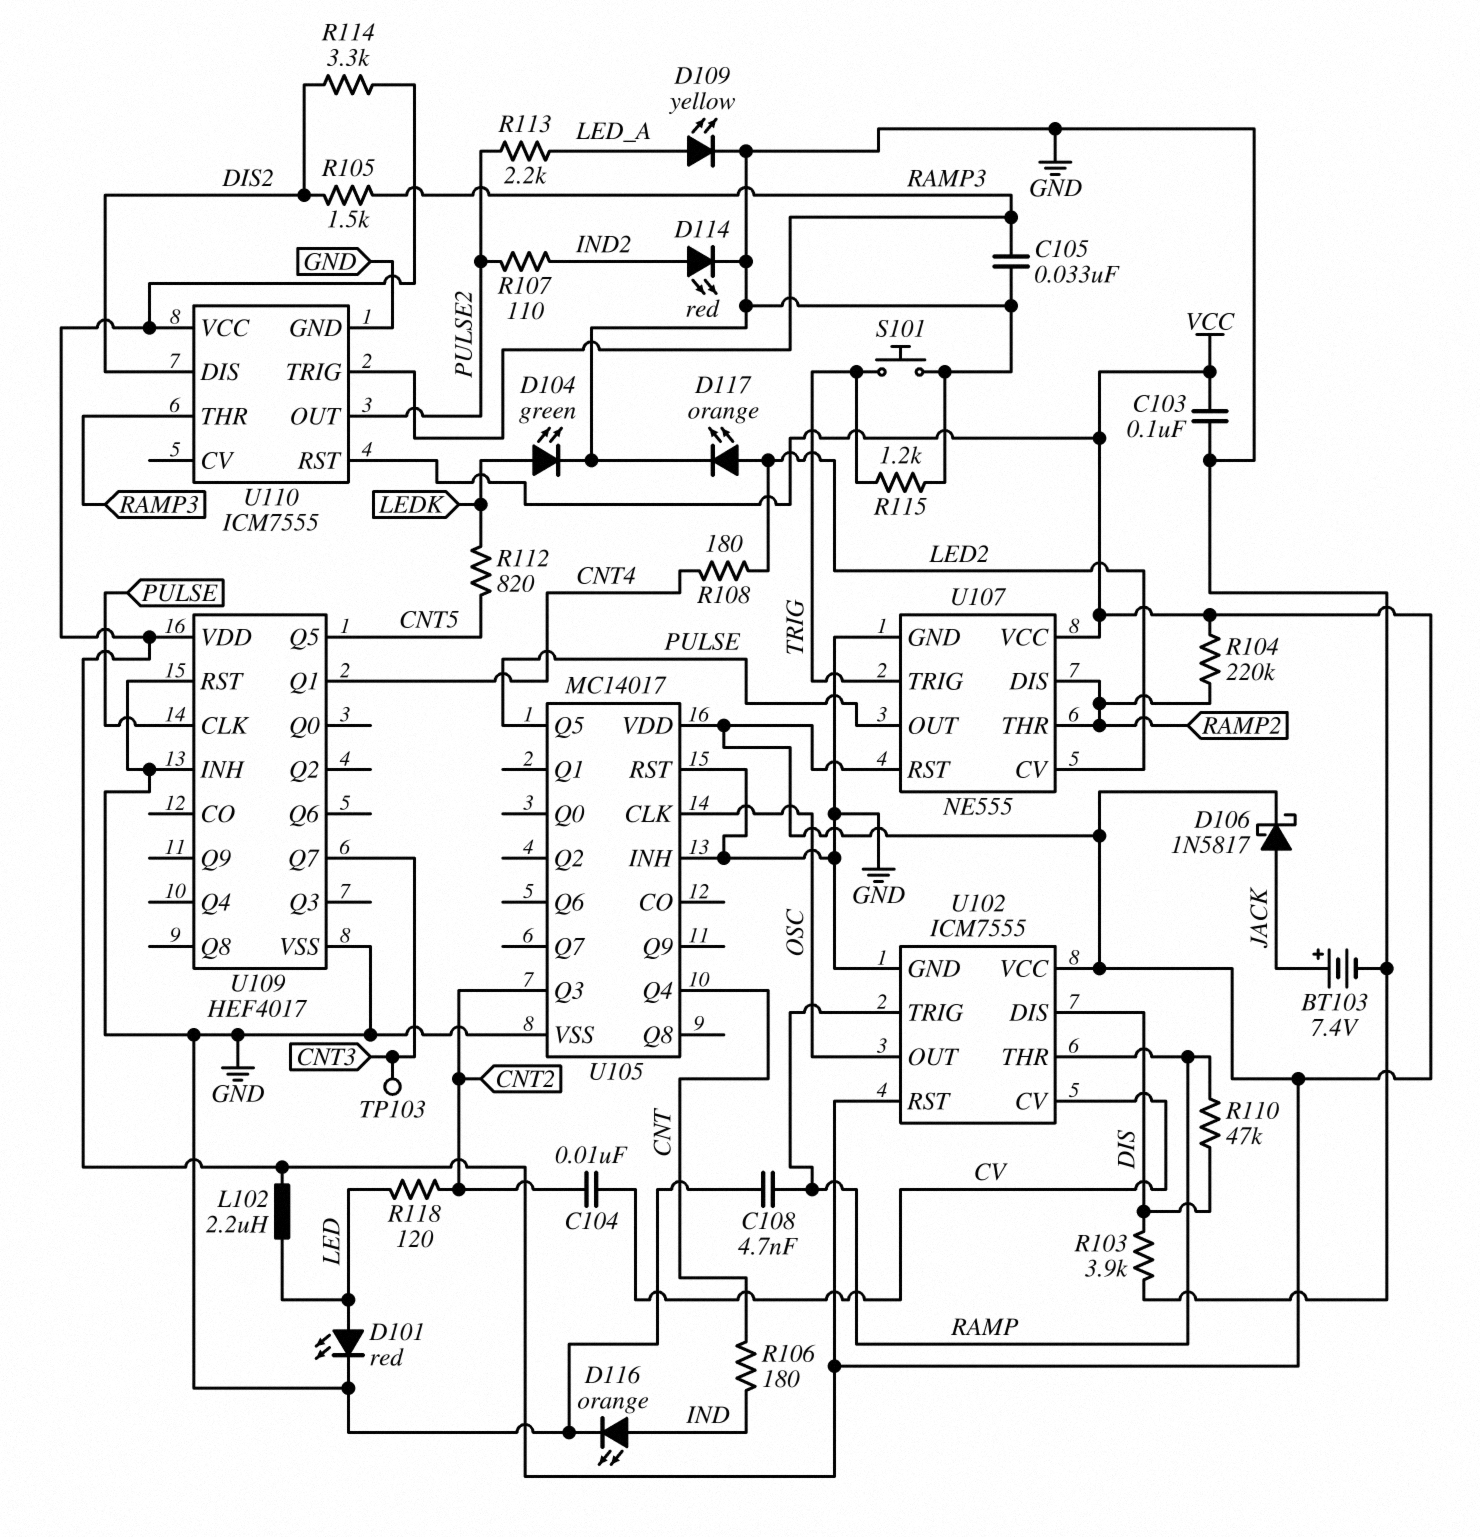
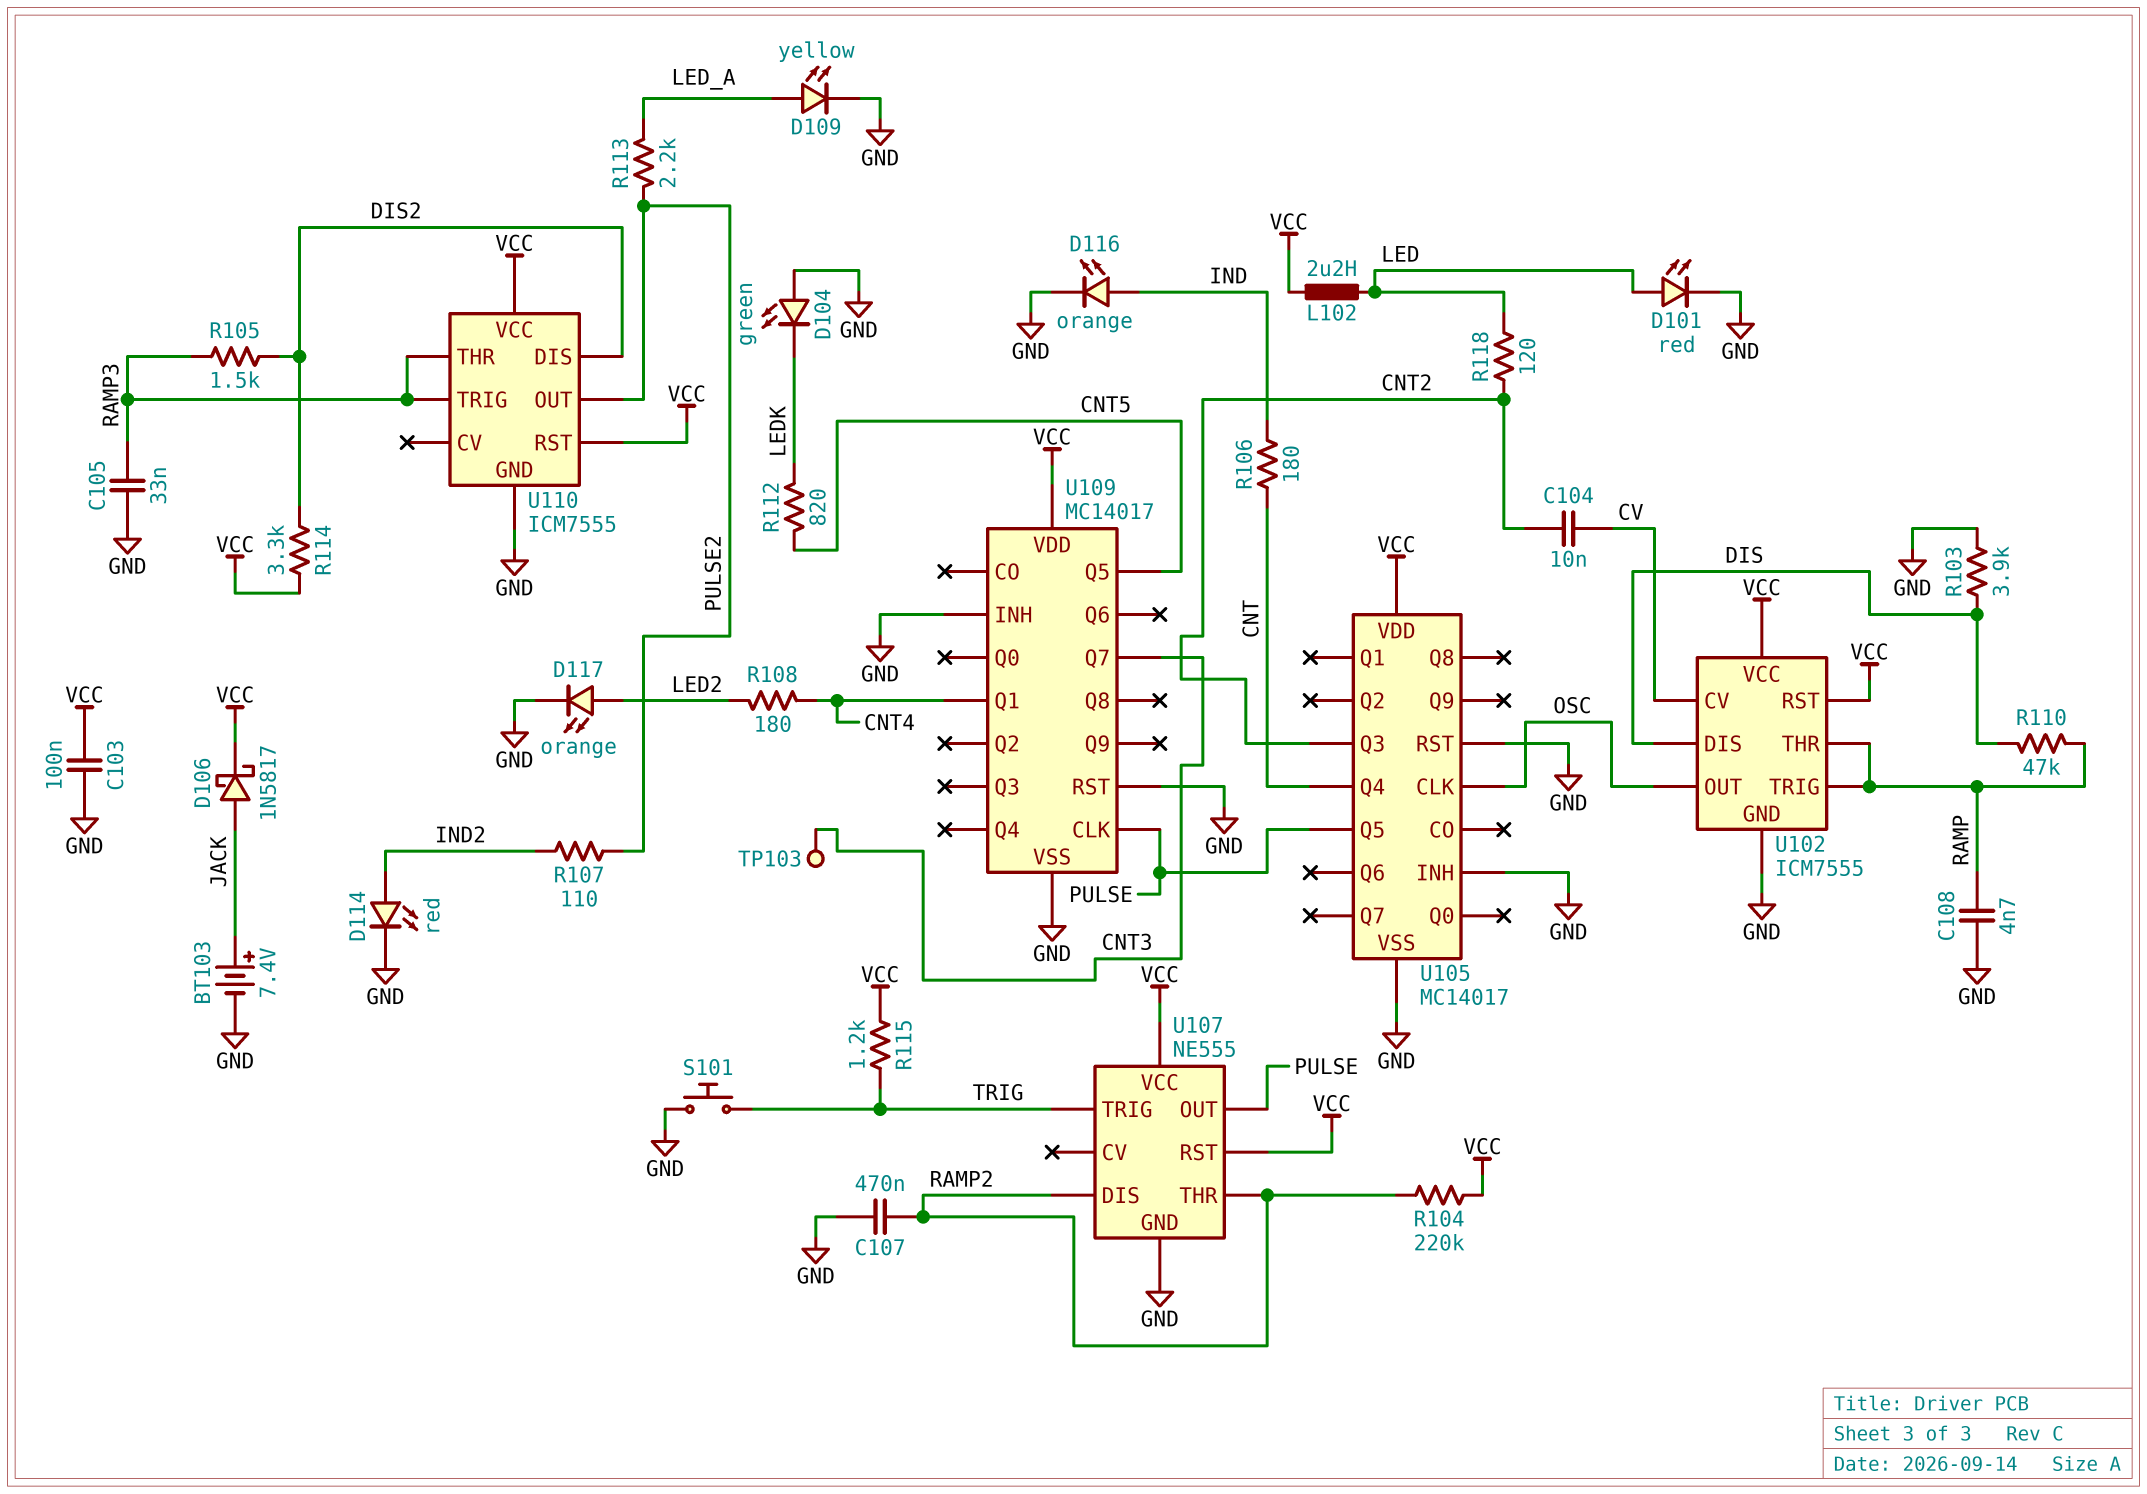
C107: none -> 470nF (GND, RAMP2)
D104: LED green (A LEDK, K GND) -> LED green (A GND, K LEDK)
R115: 1.2k (GND, TRIG) -> 1.2k (TRIG, VCC)
U107 pin CV: LED2 -> none
U109: HEF4017 -> MC14017

